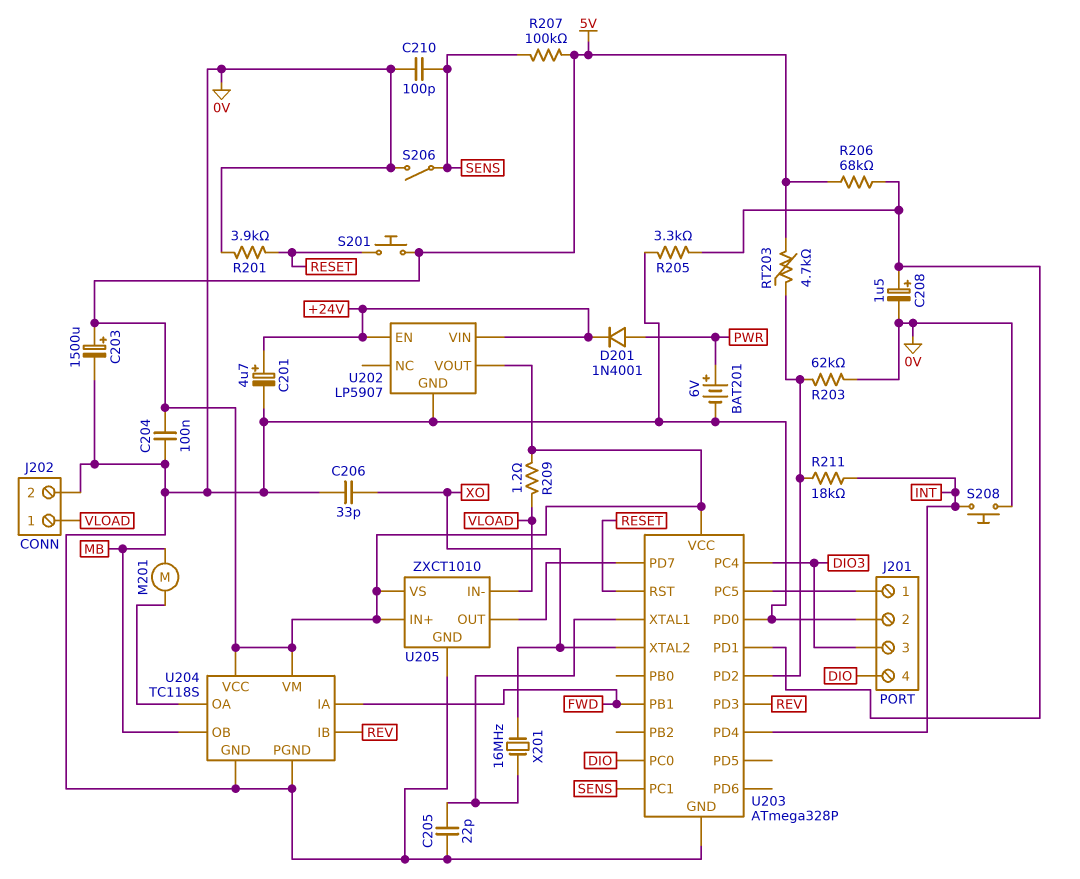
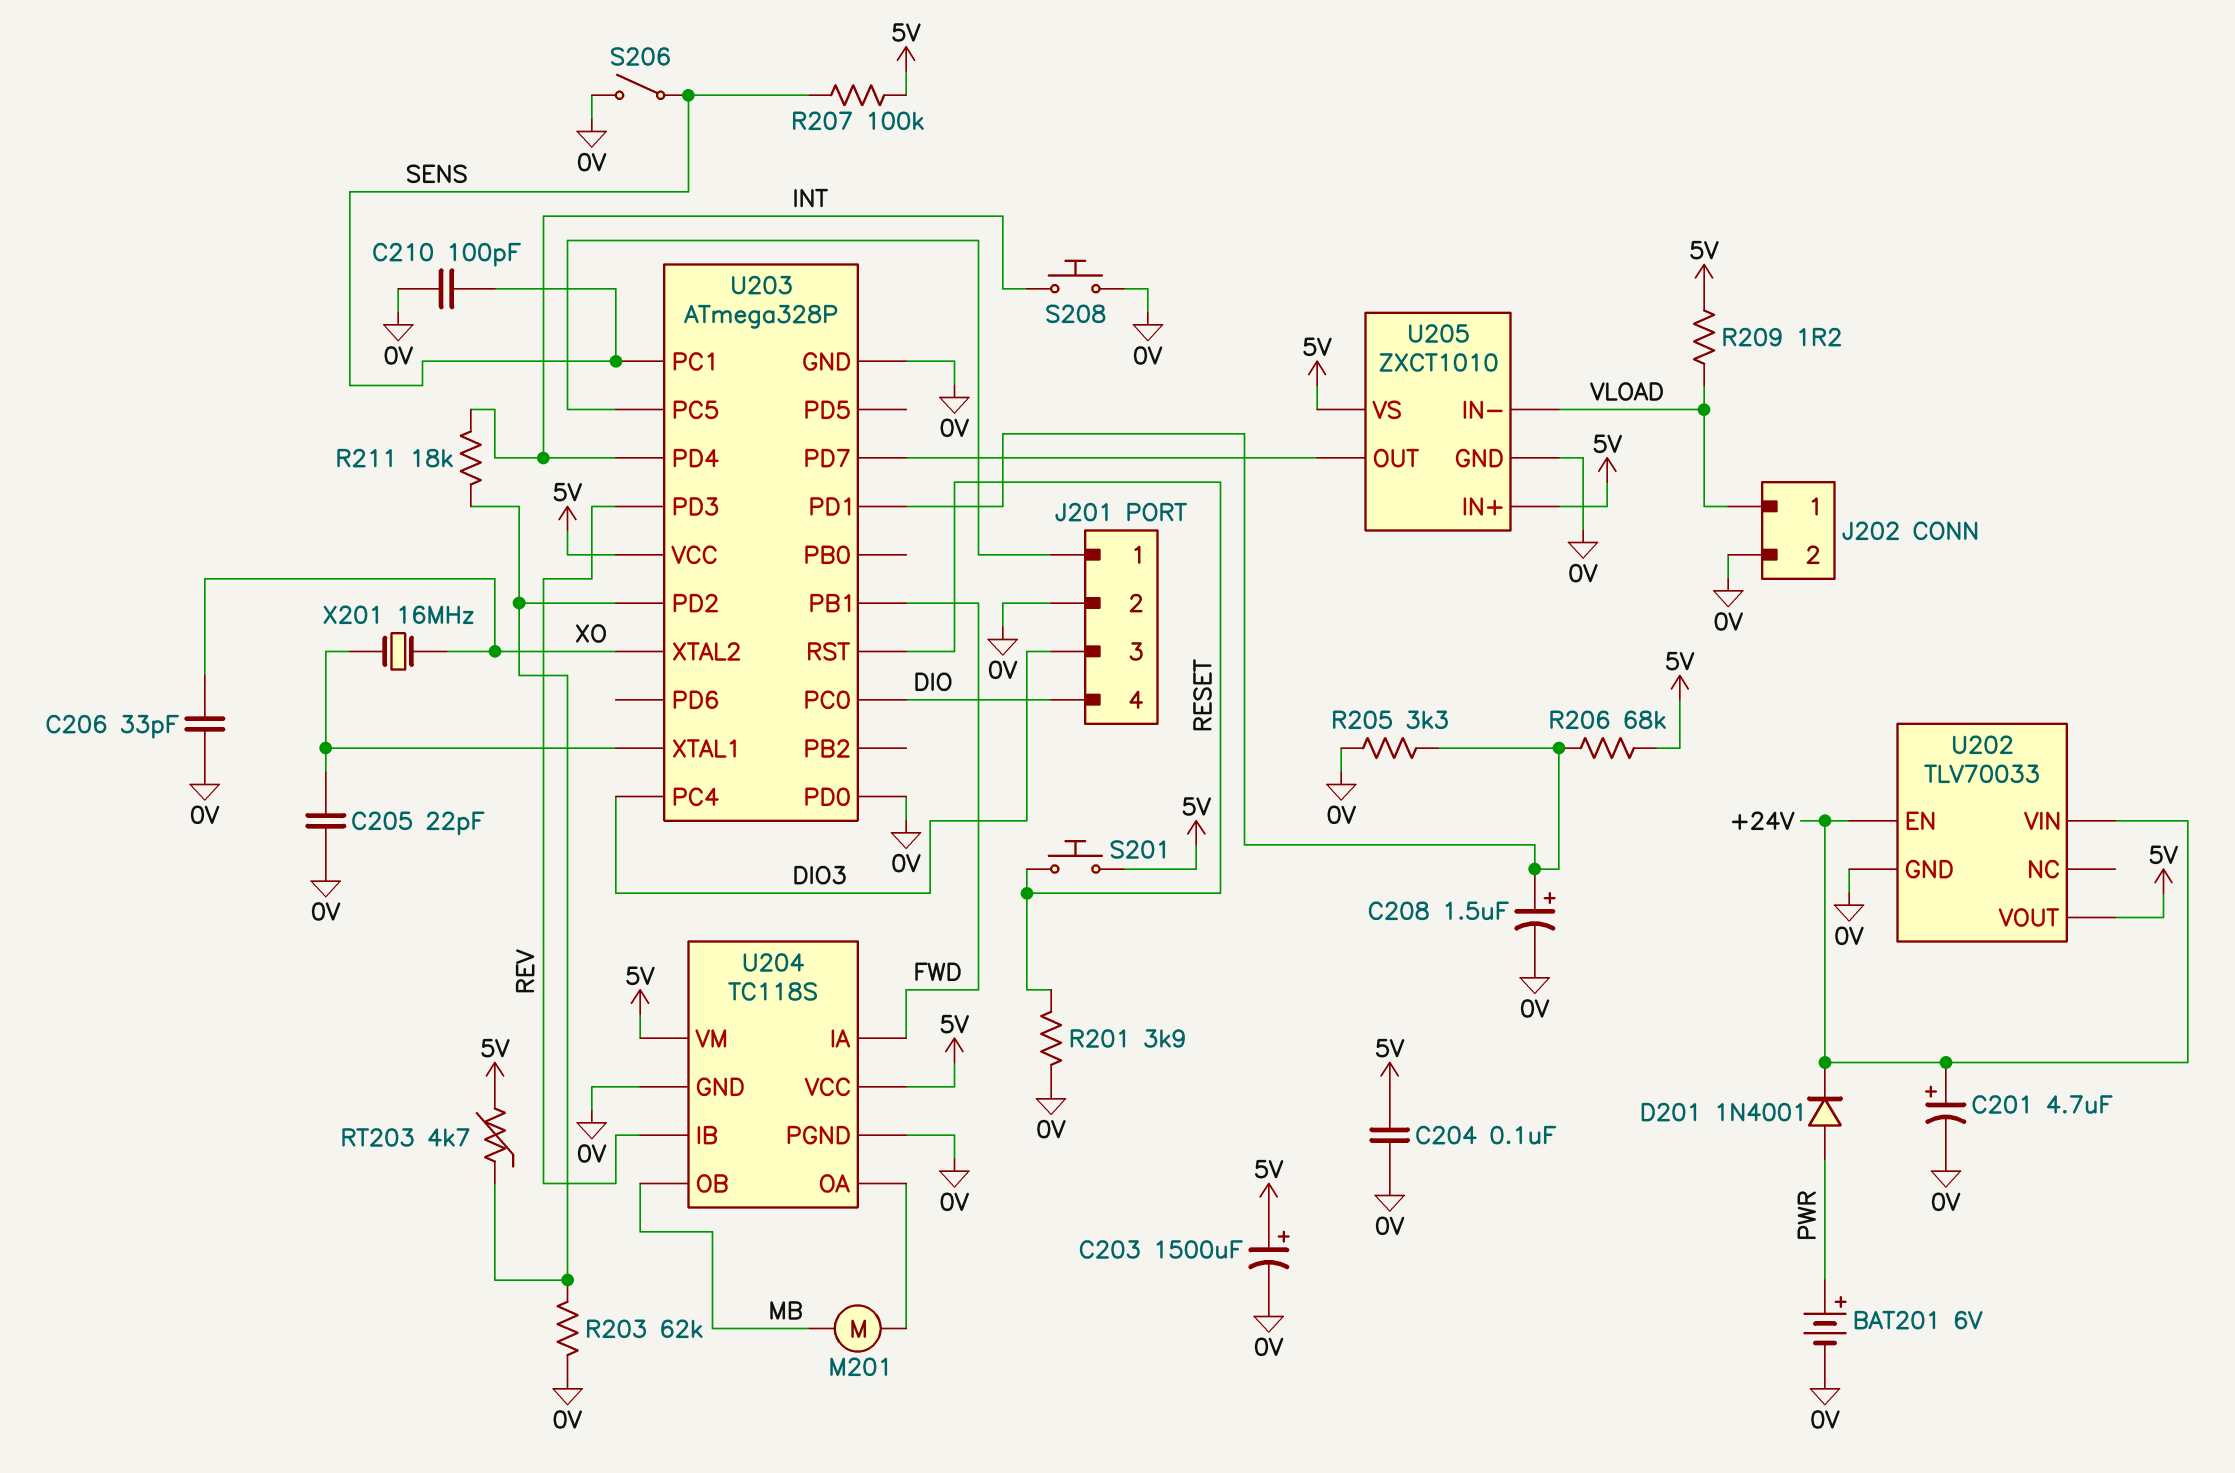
U202: LP5907 -> TLV70033

